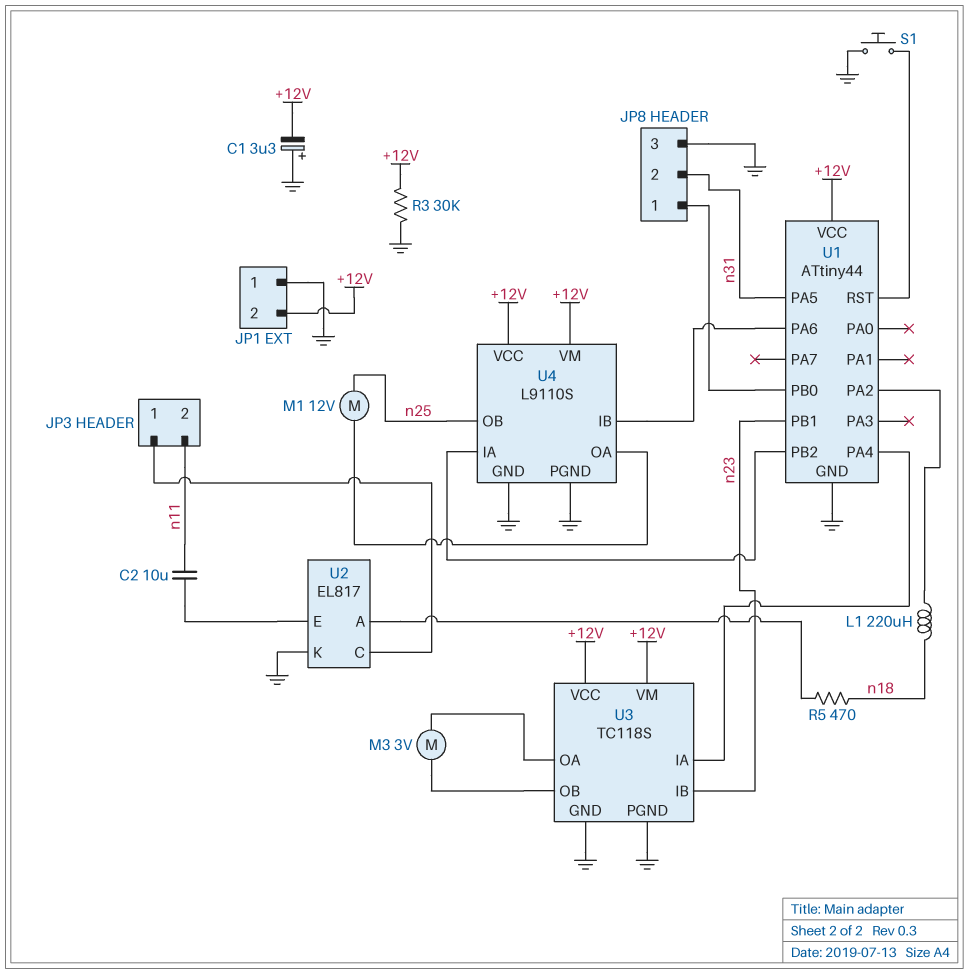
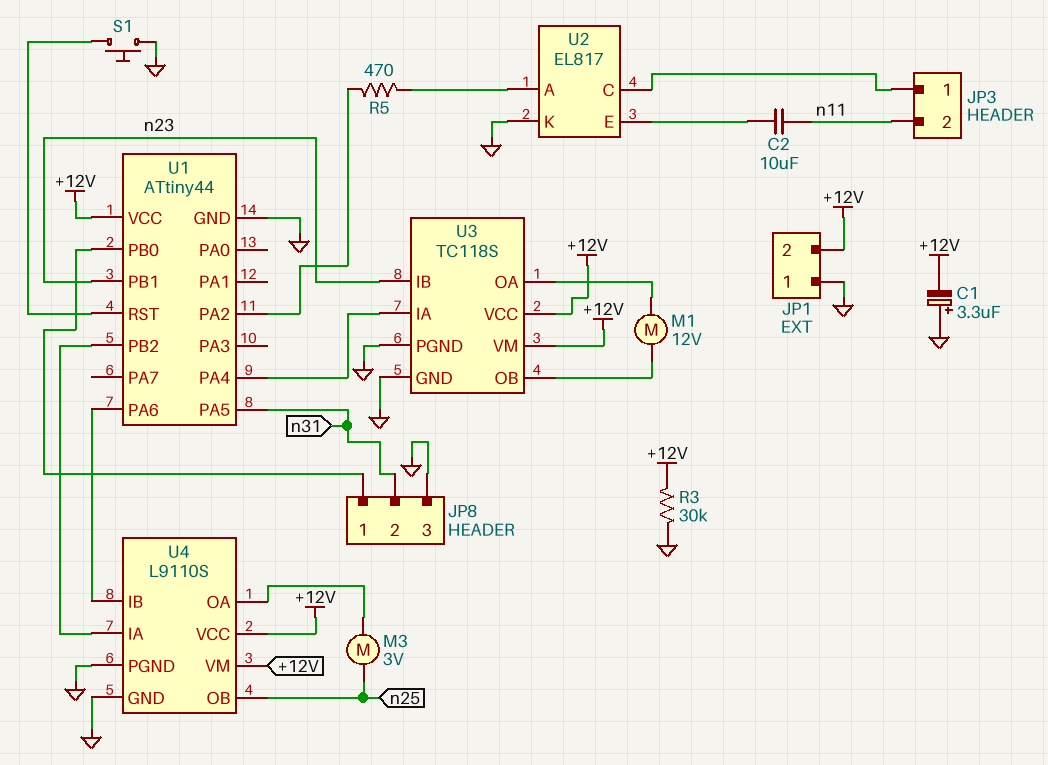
L1: 220uH (U1/PA2, n18) -> none
M1: motor 12V (U4/OA, n25) -> motor 12V (U3/OA, U3/OB)
M3: motor 3V (U3/OA, U3/OB) -> motor 3V (U4/OA, n25)
R5: 470 (U2/A, n18) -> 470 (U1/PA2, U2/A)

